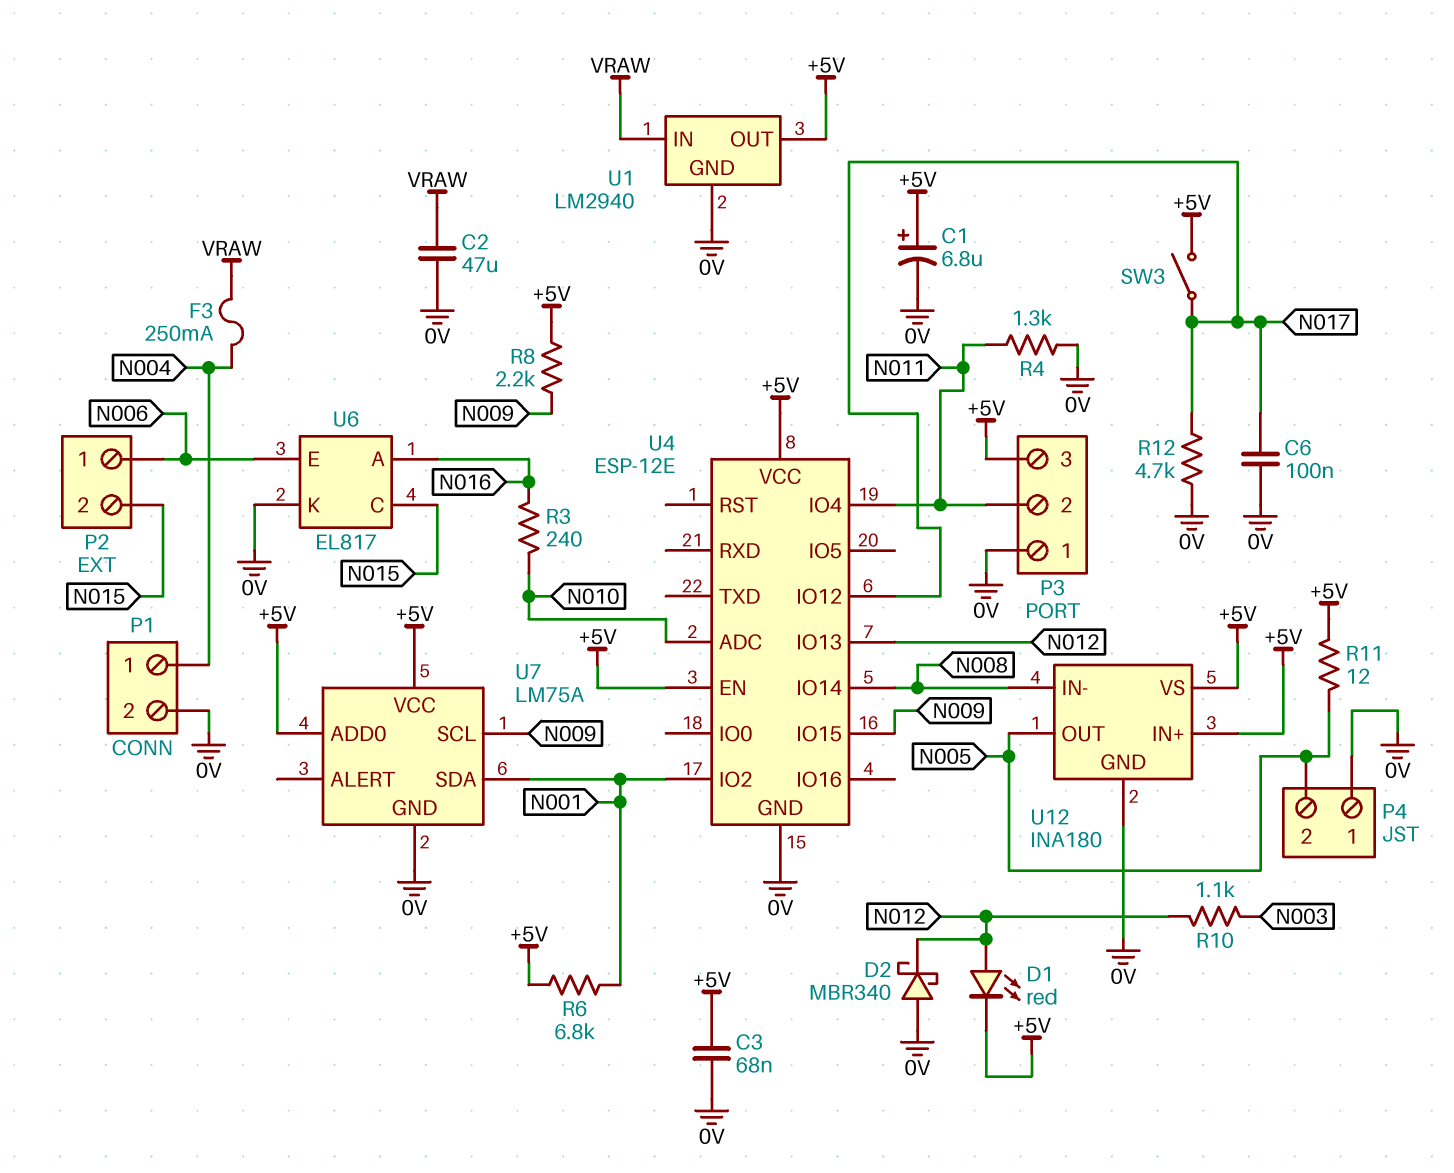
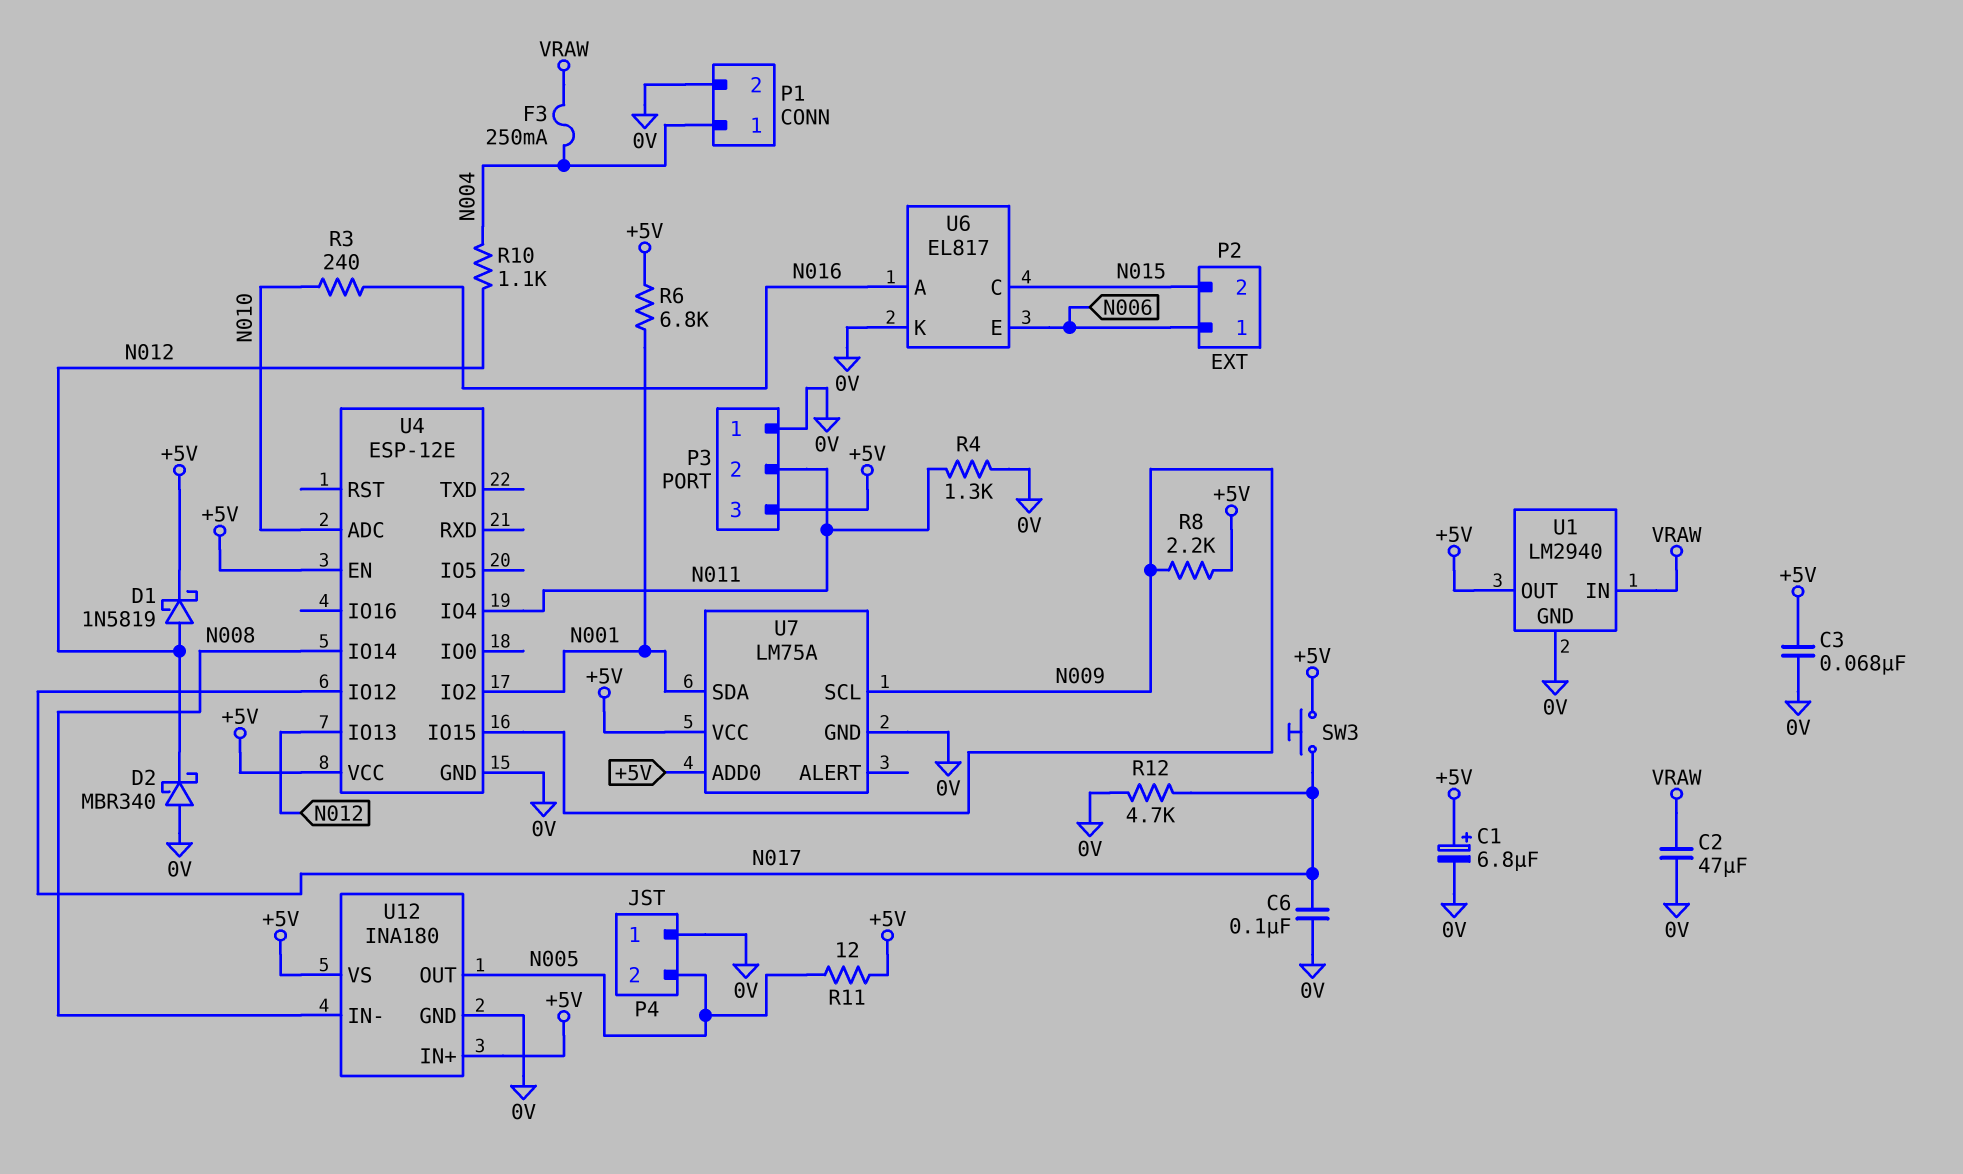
D1: LED red (A N012, K +5V) -> schottky 1N5819 (A N012, K +5V)
R10: 1.1k (N003, N012) -> 1.1k (N004, N012)
SW3: switch (+5V, N017) -> button (+5V, N017)

